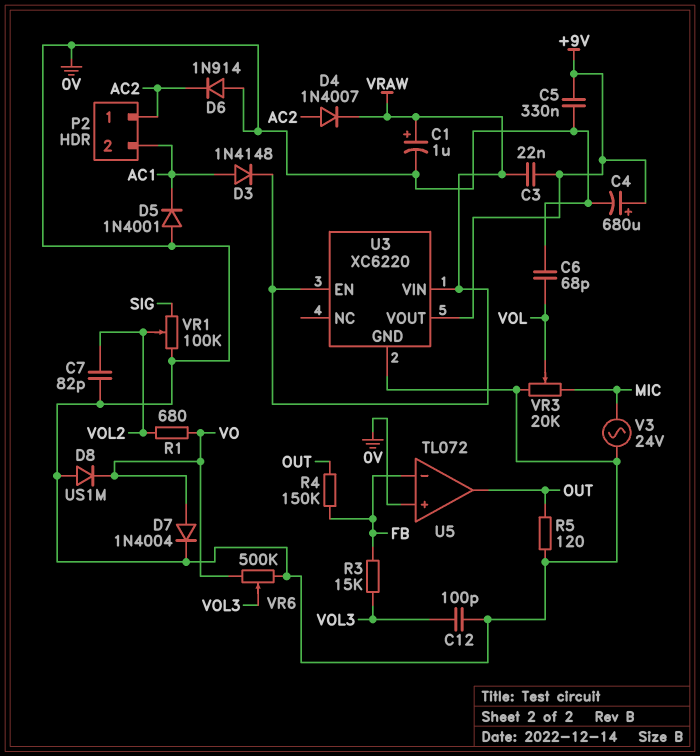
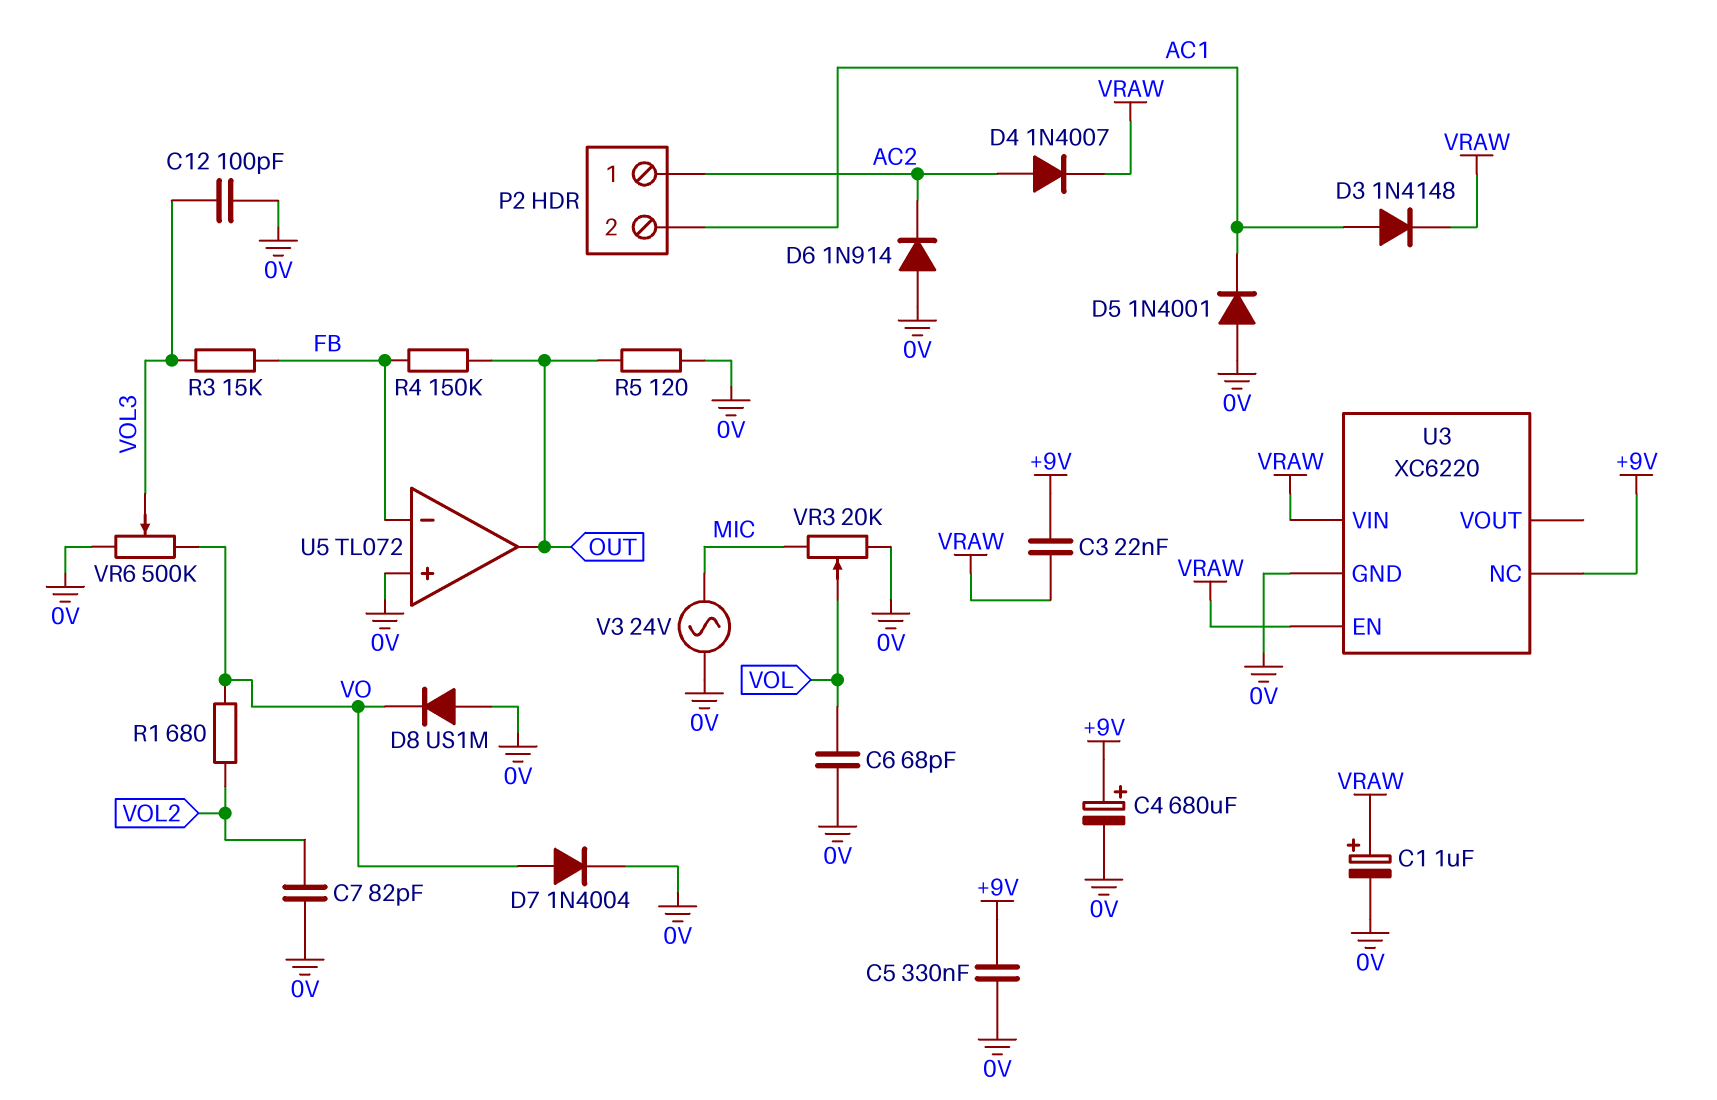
U3 pin NC: none -> +9V
U3 pin VOUT: +9V -> none
VR1: 100k (0V, SIG, wiper VOL2) -> none

